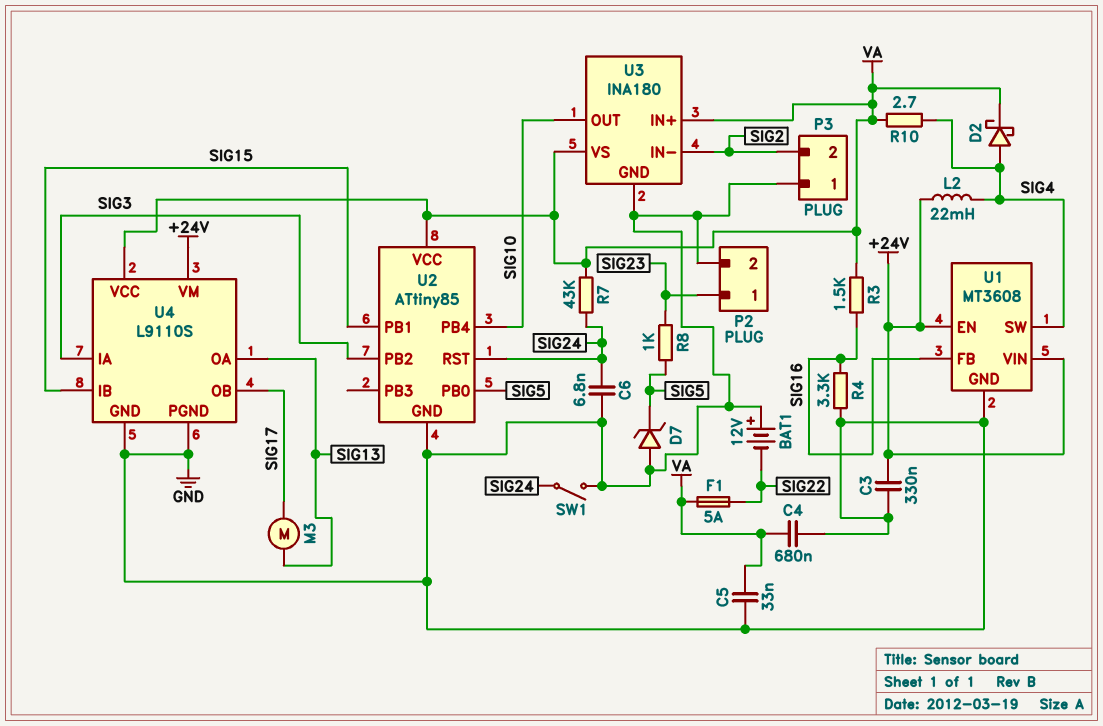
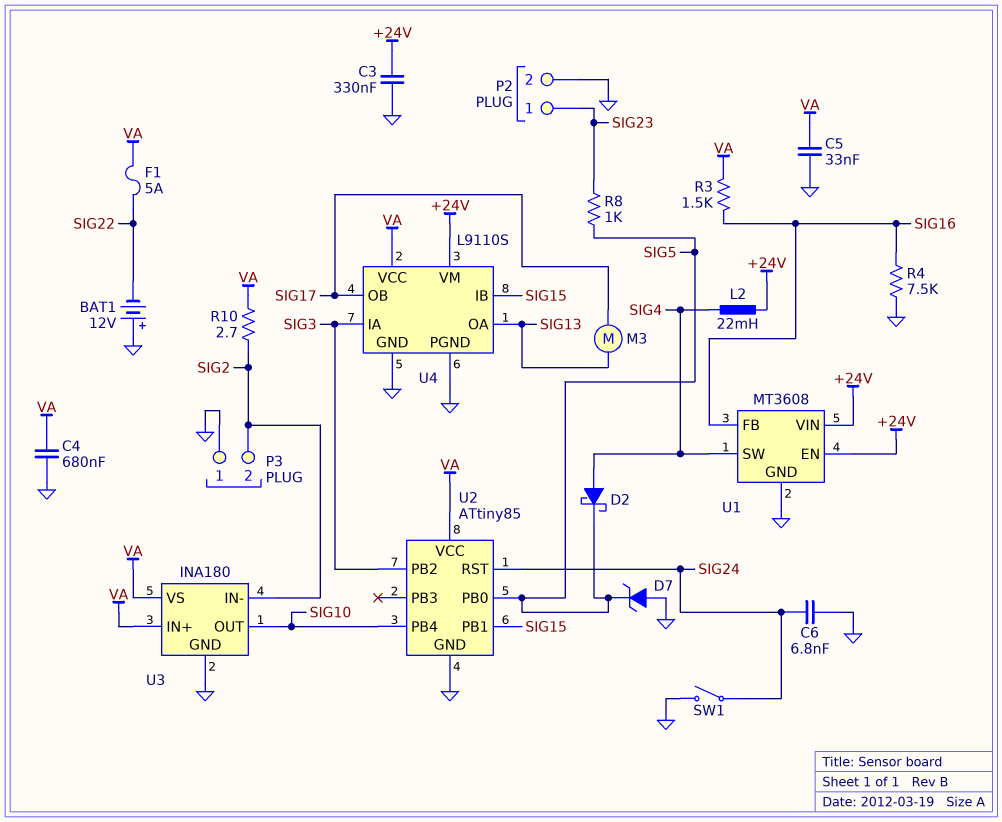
D2: schottky (A SIG4, K VA) -> schottky (A SIG4, K SIG5)
R4: 3.3k (GND, SIG16) -> 7.5k (GND, SIG16)
R7: 43k (SIG24, VA) -> none
R10: 2.7 (SIG4, VA) -> 2.7 (SIG2, VA)

